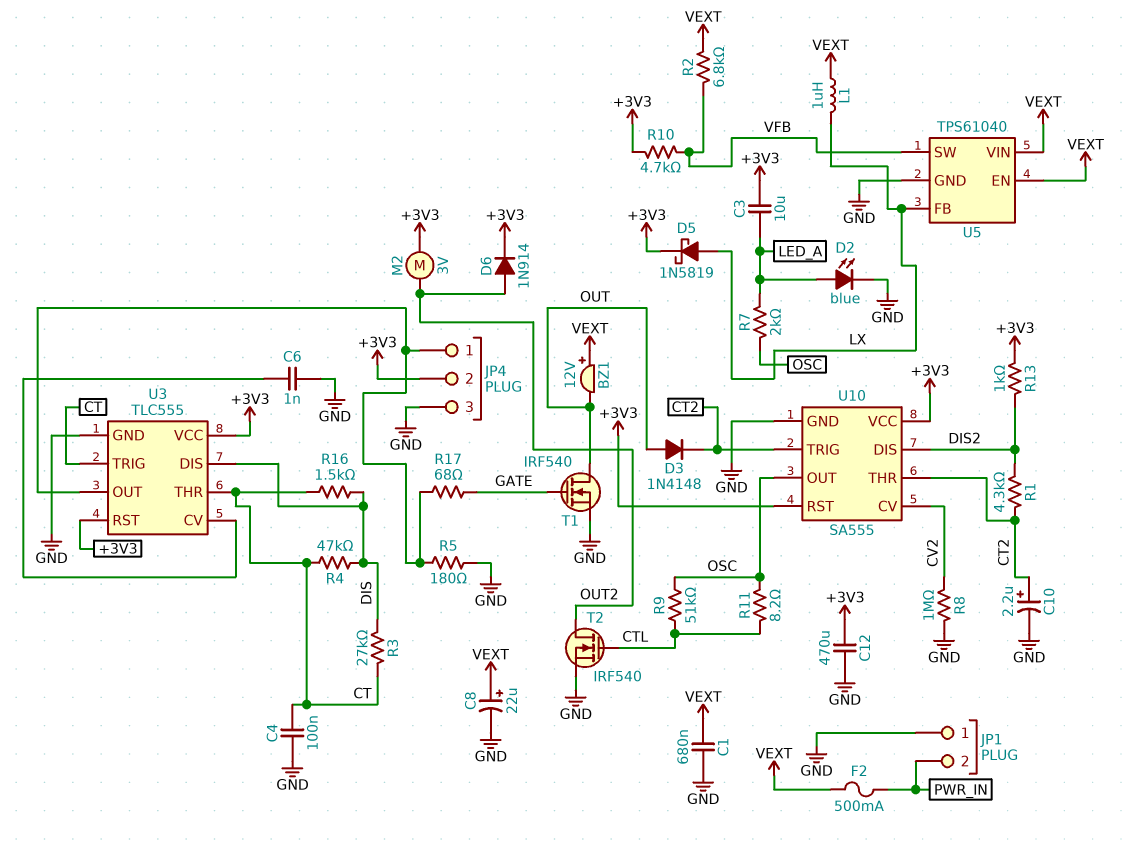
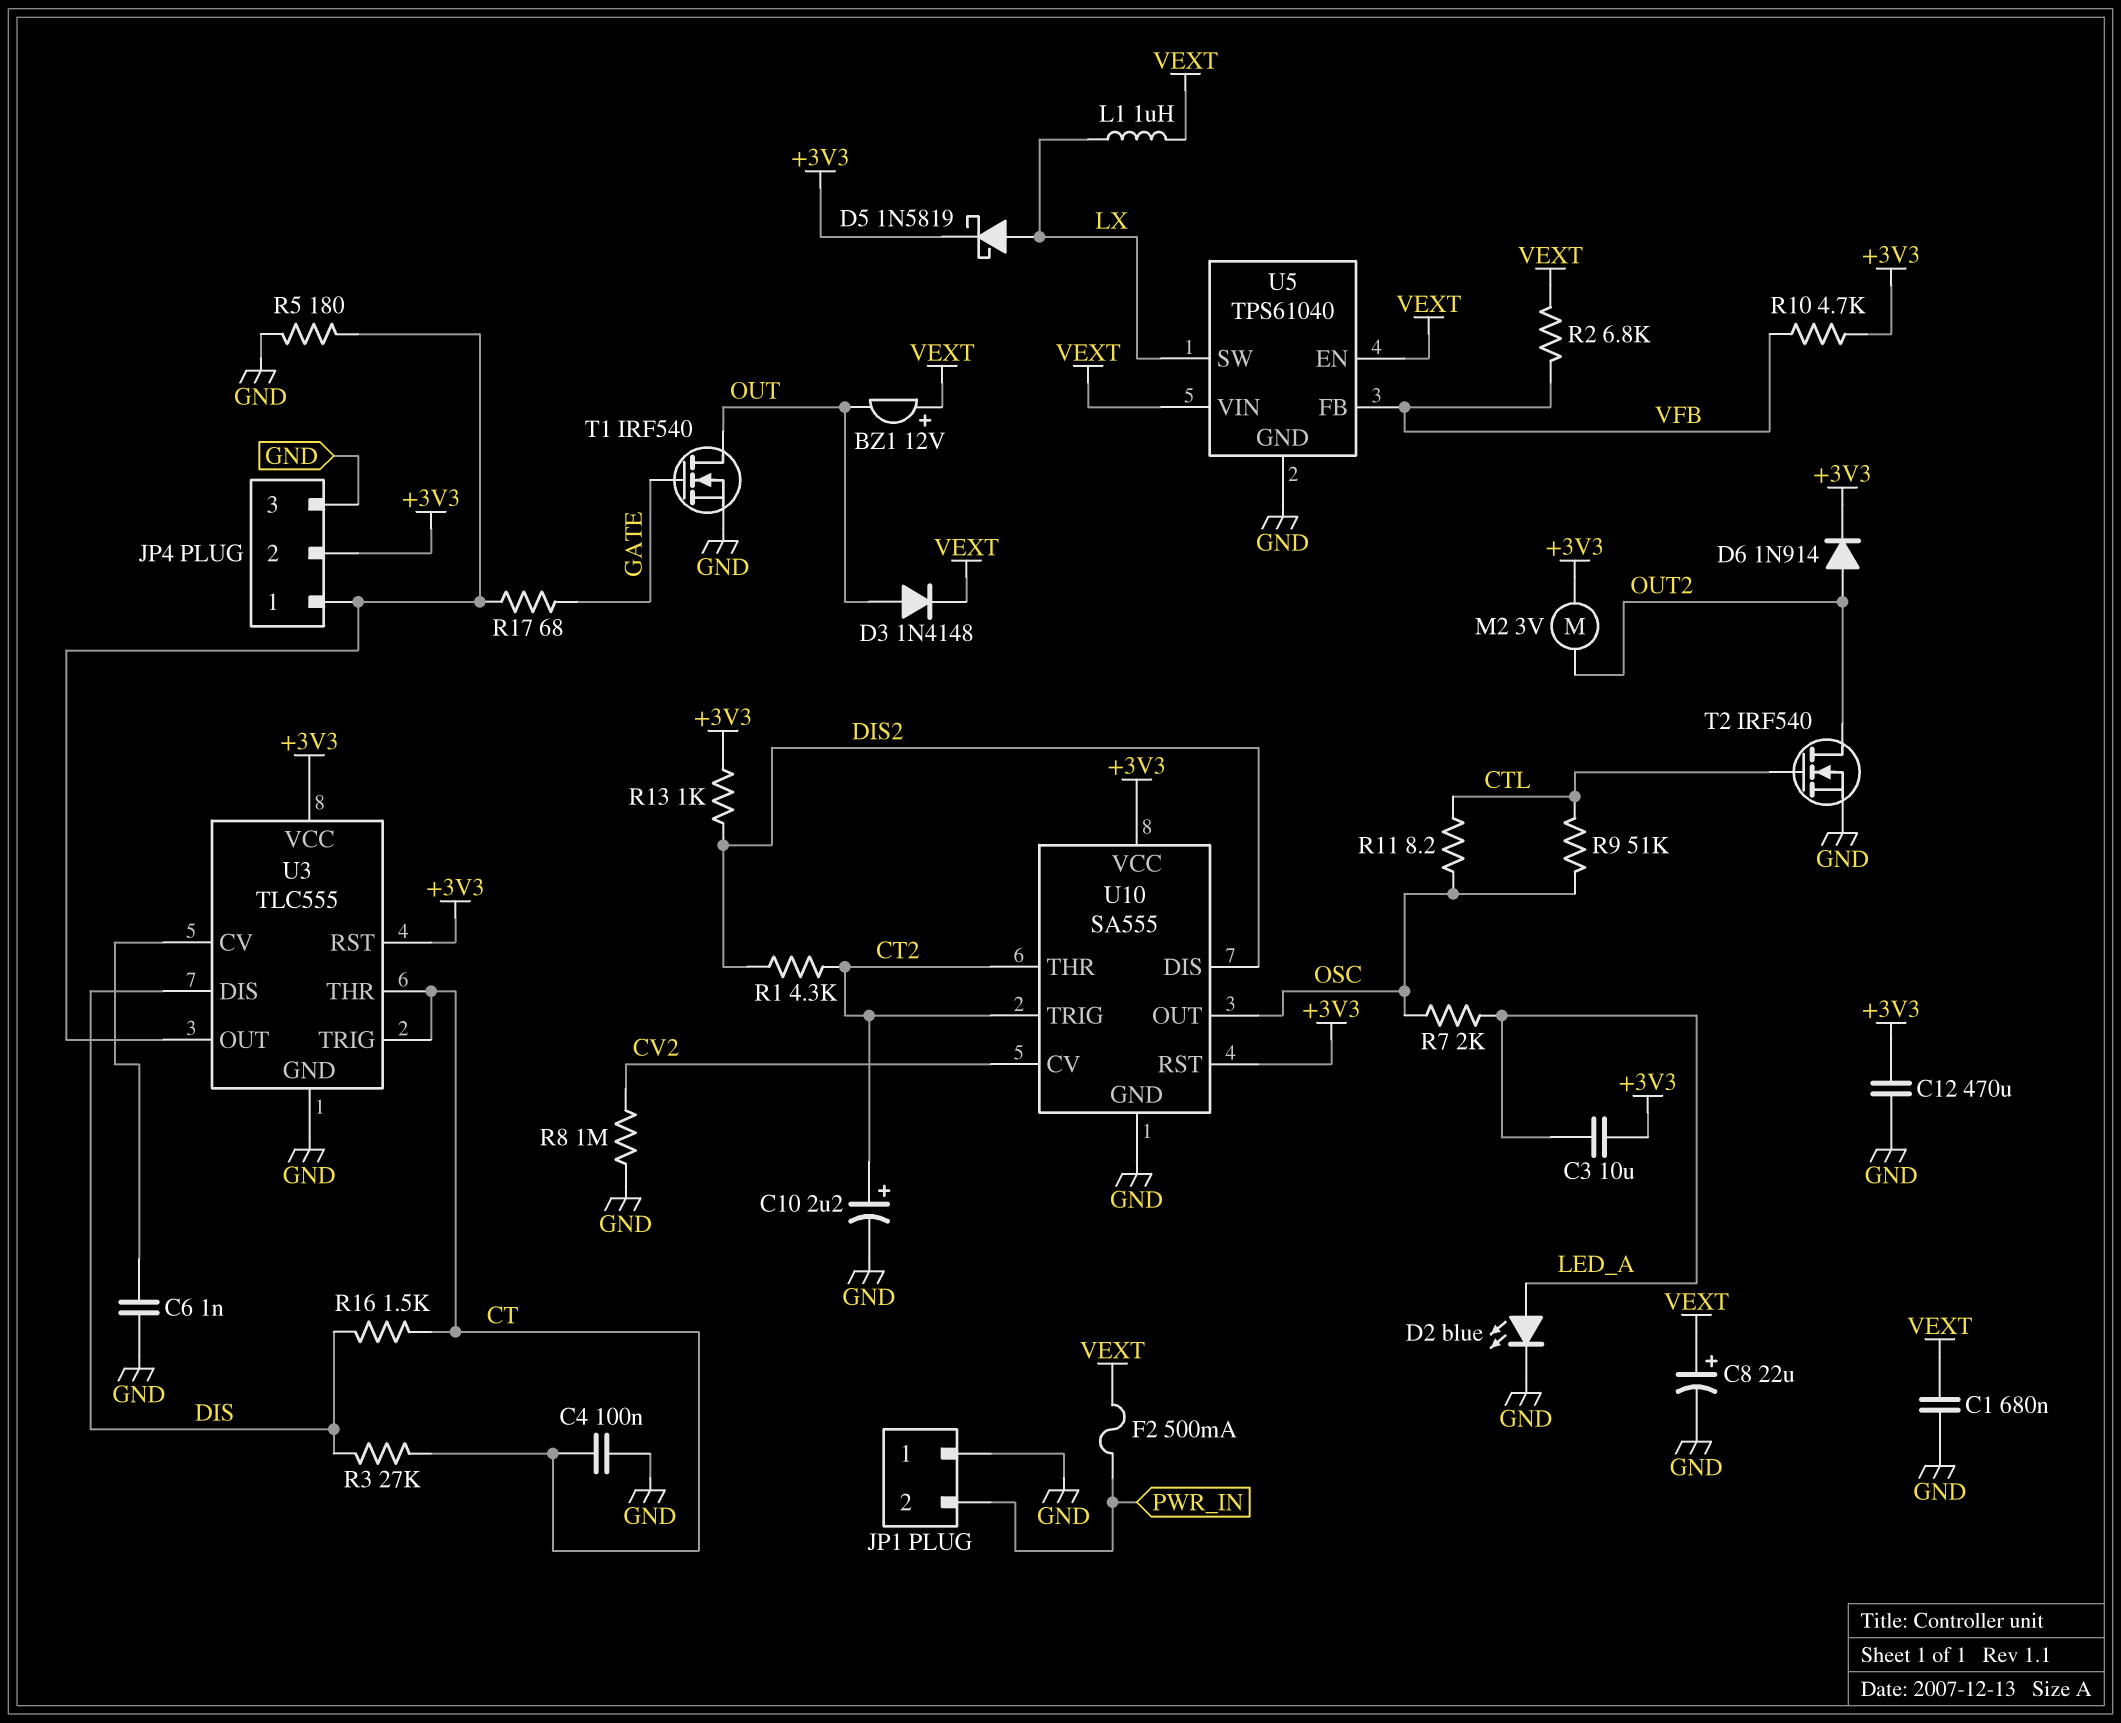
D3: diode 1N4148 (A OUT, K CT2) -> diode 1N4148 (A OUT, K VEXT)
R4: 47k (CT, DIS) -> none
U5 pin FB: LX -> VFB
U5 pin SW: VFB -> LX

